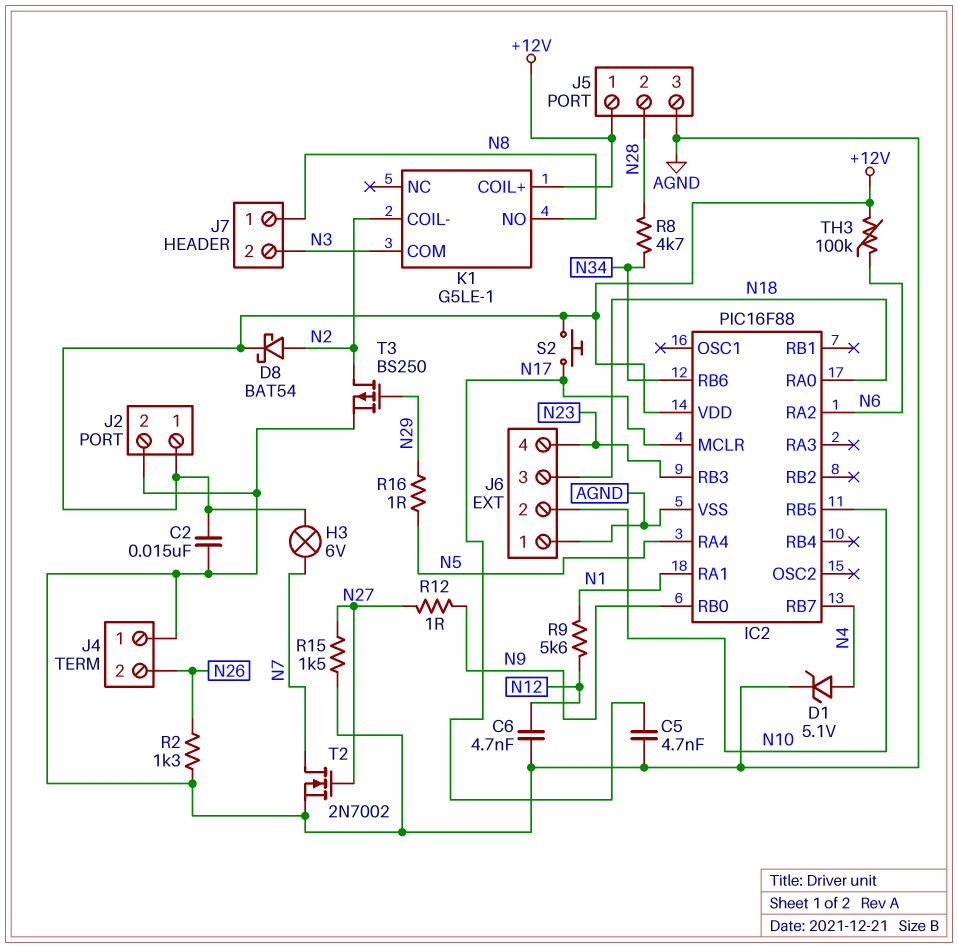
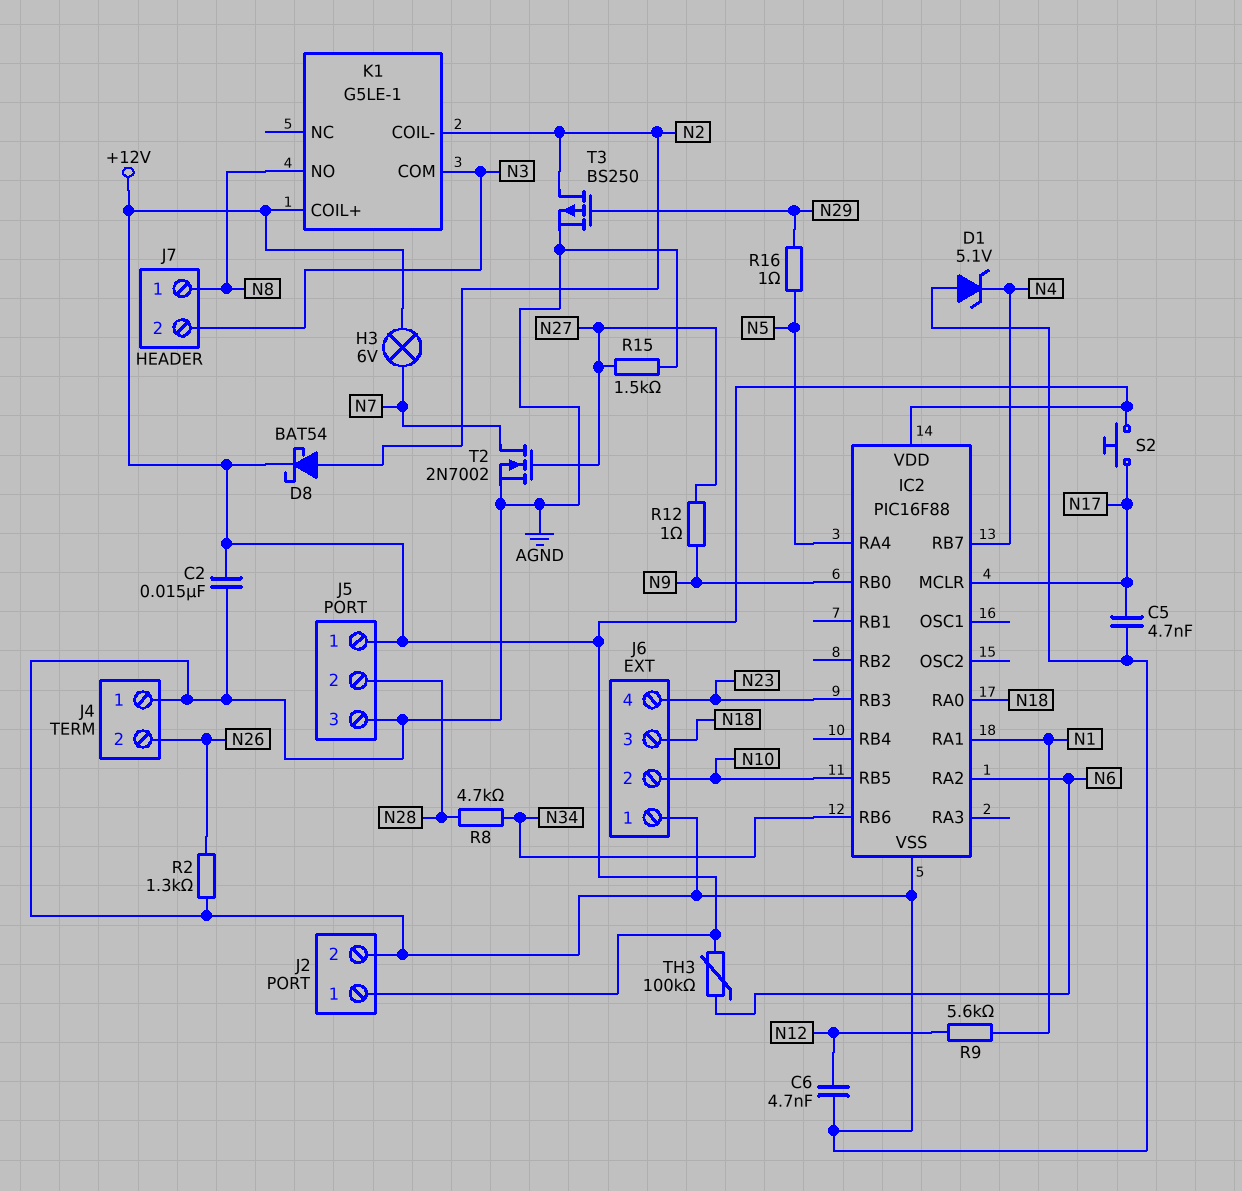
D1: zener 5.1V (A N4, K AGND) -> zener 5.1V (A AGND, K N4)

